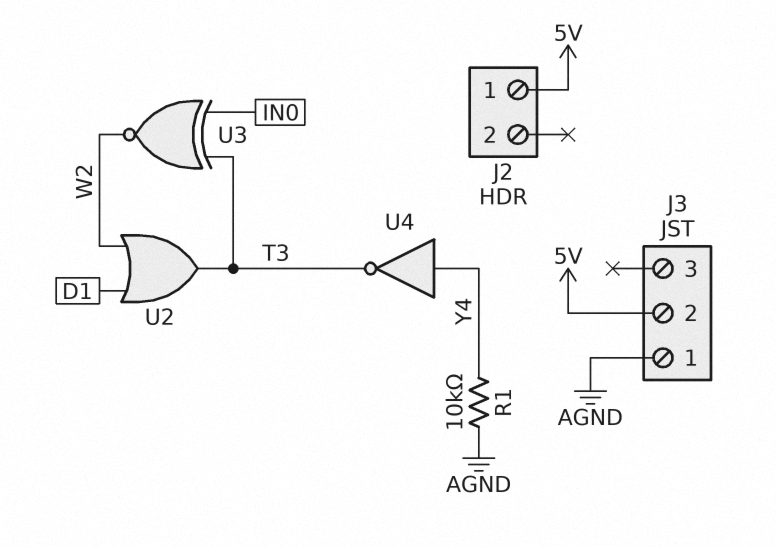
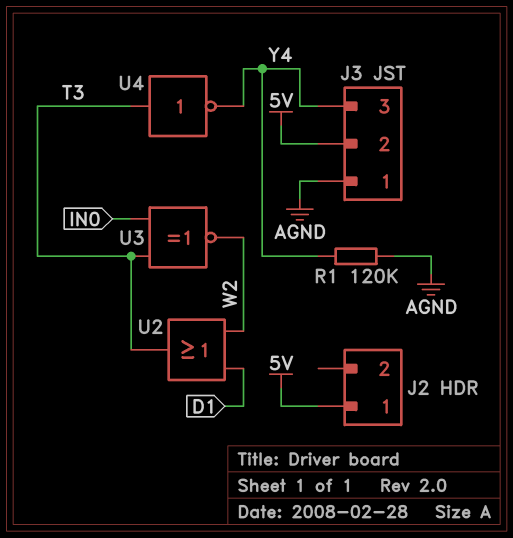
J3 pin 3: none -> Y4
R1: 10k (AGND, Y4) -> 120k (AGND, Y4)
U4: NOT (in Y4, out T3) -> NOT (in T3, out Y4)

